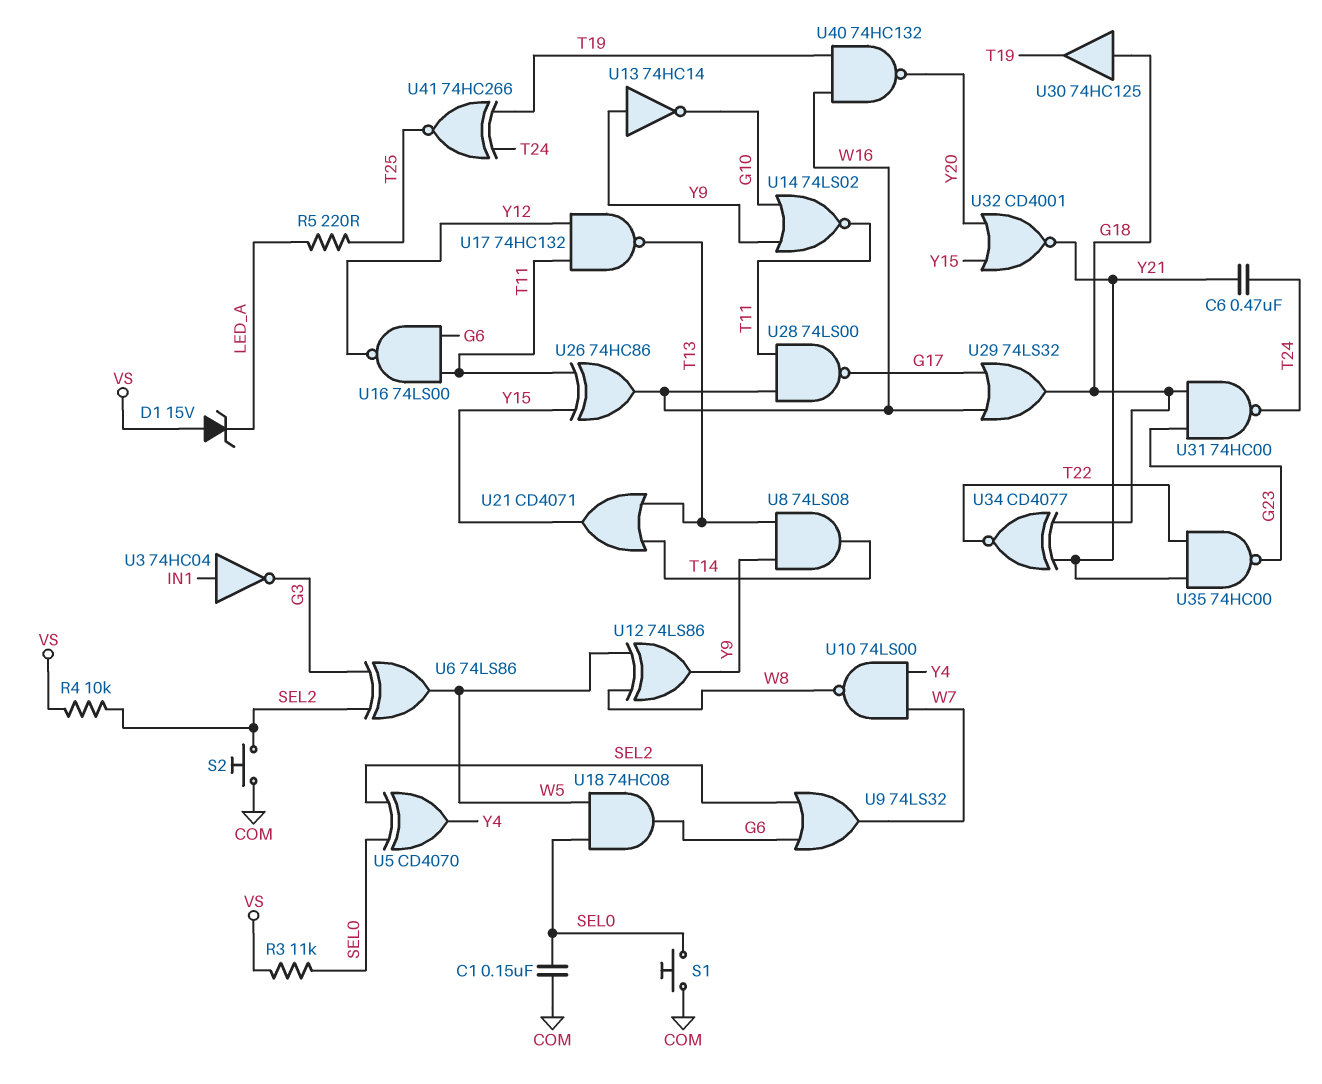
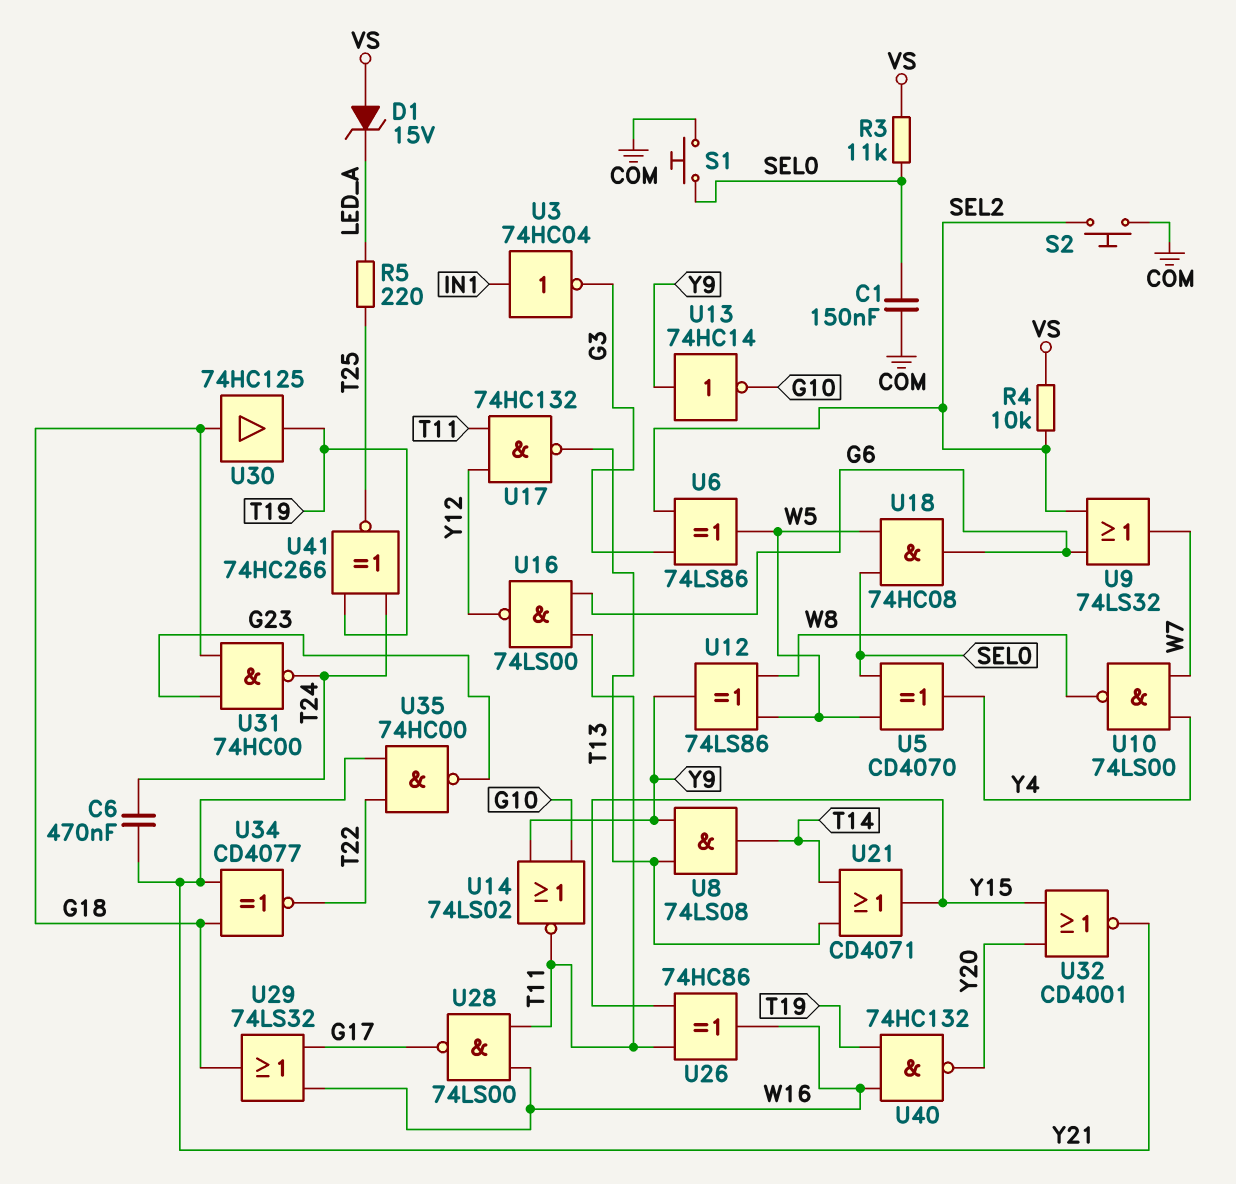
U5: XOR CD4070 (in SEL0, in SEL2, out Y4) -> XOR CD4070 (in SEL0, in W5, out Y4)

